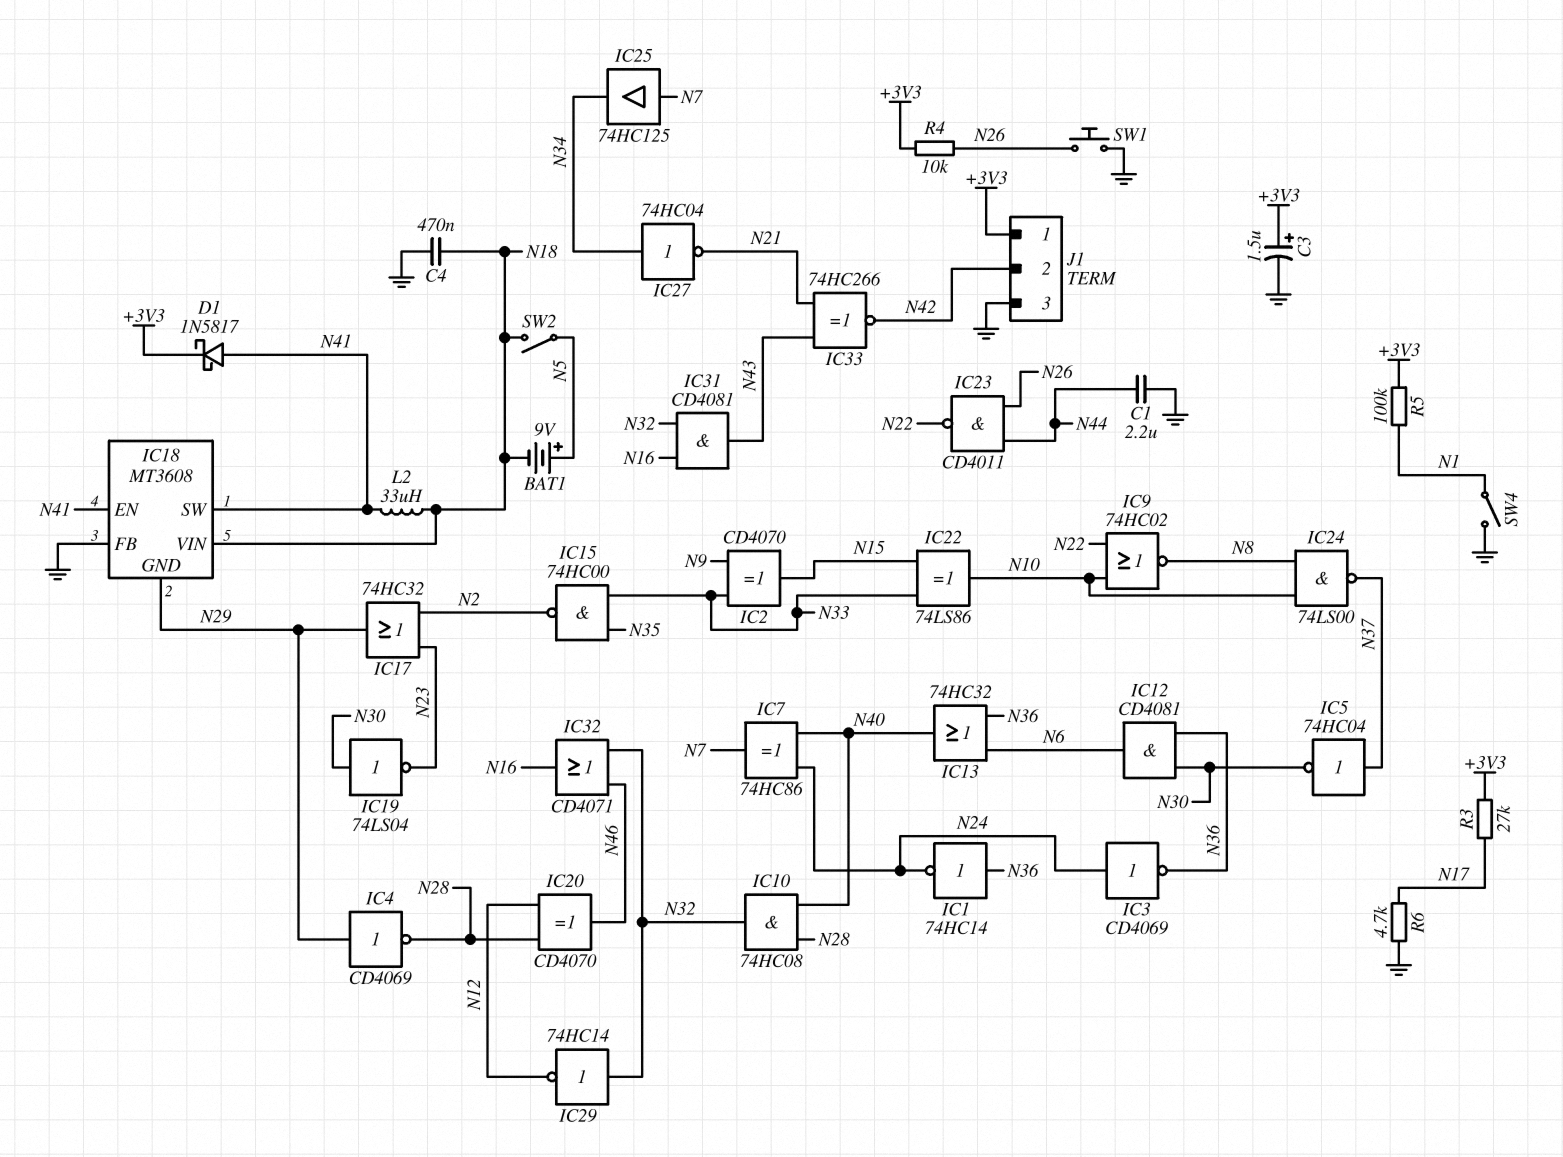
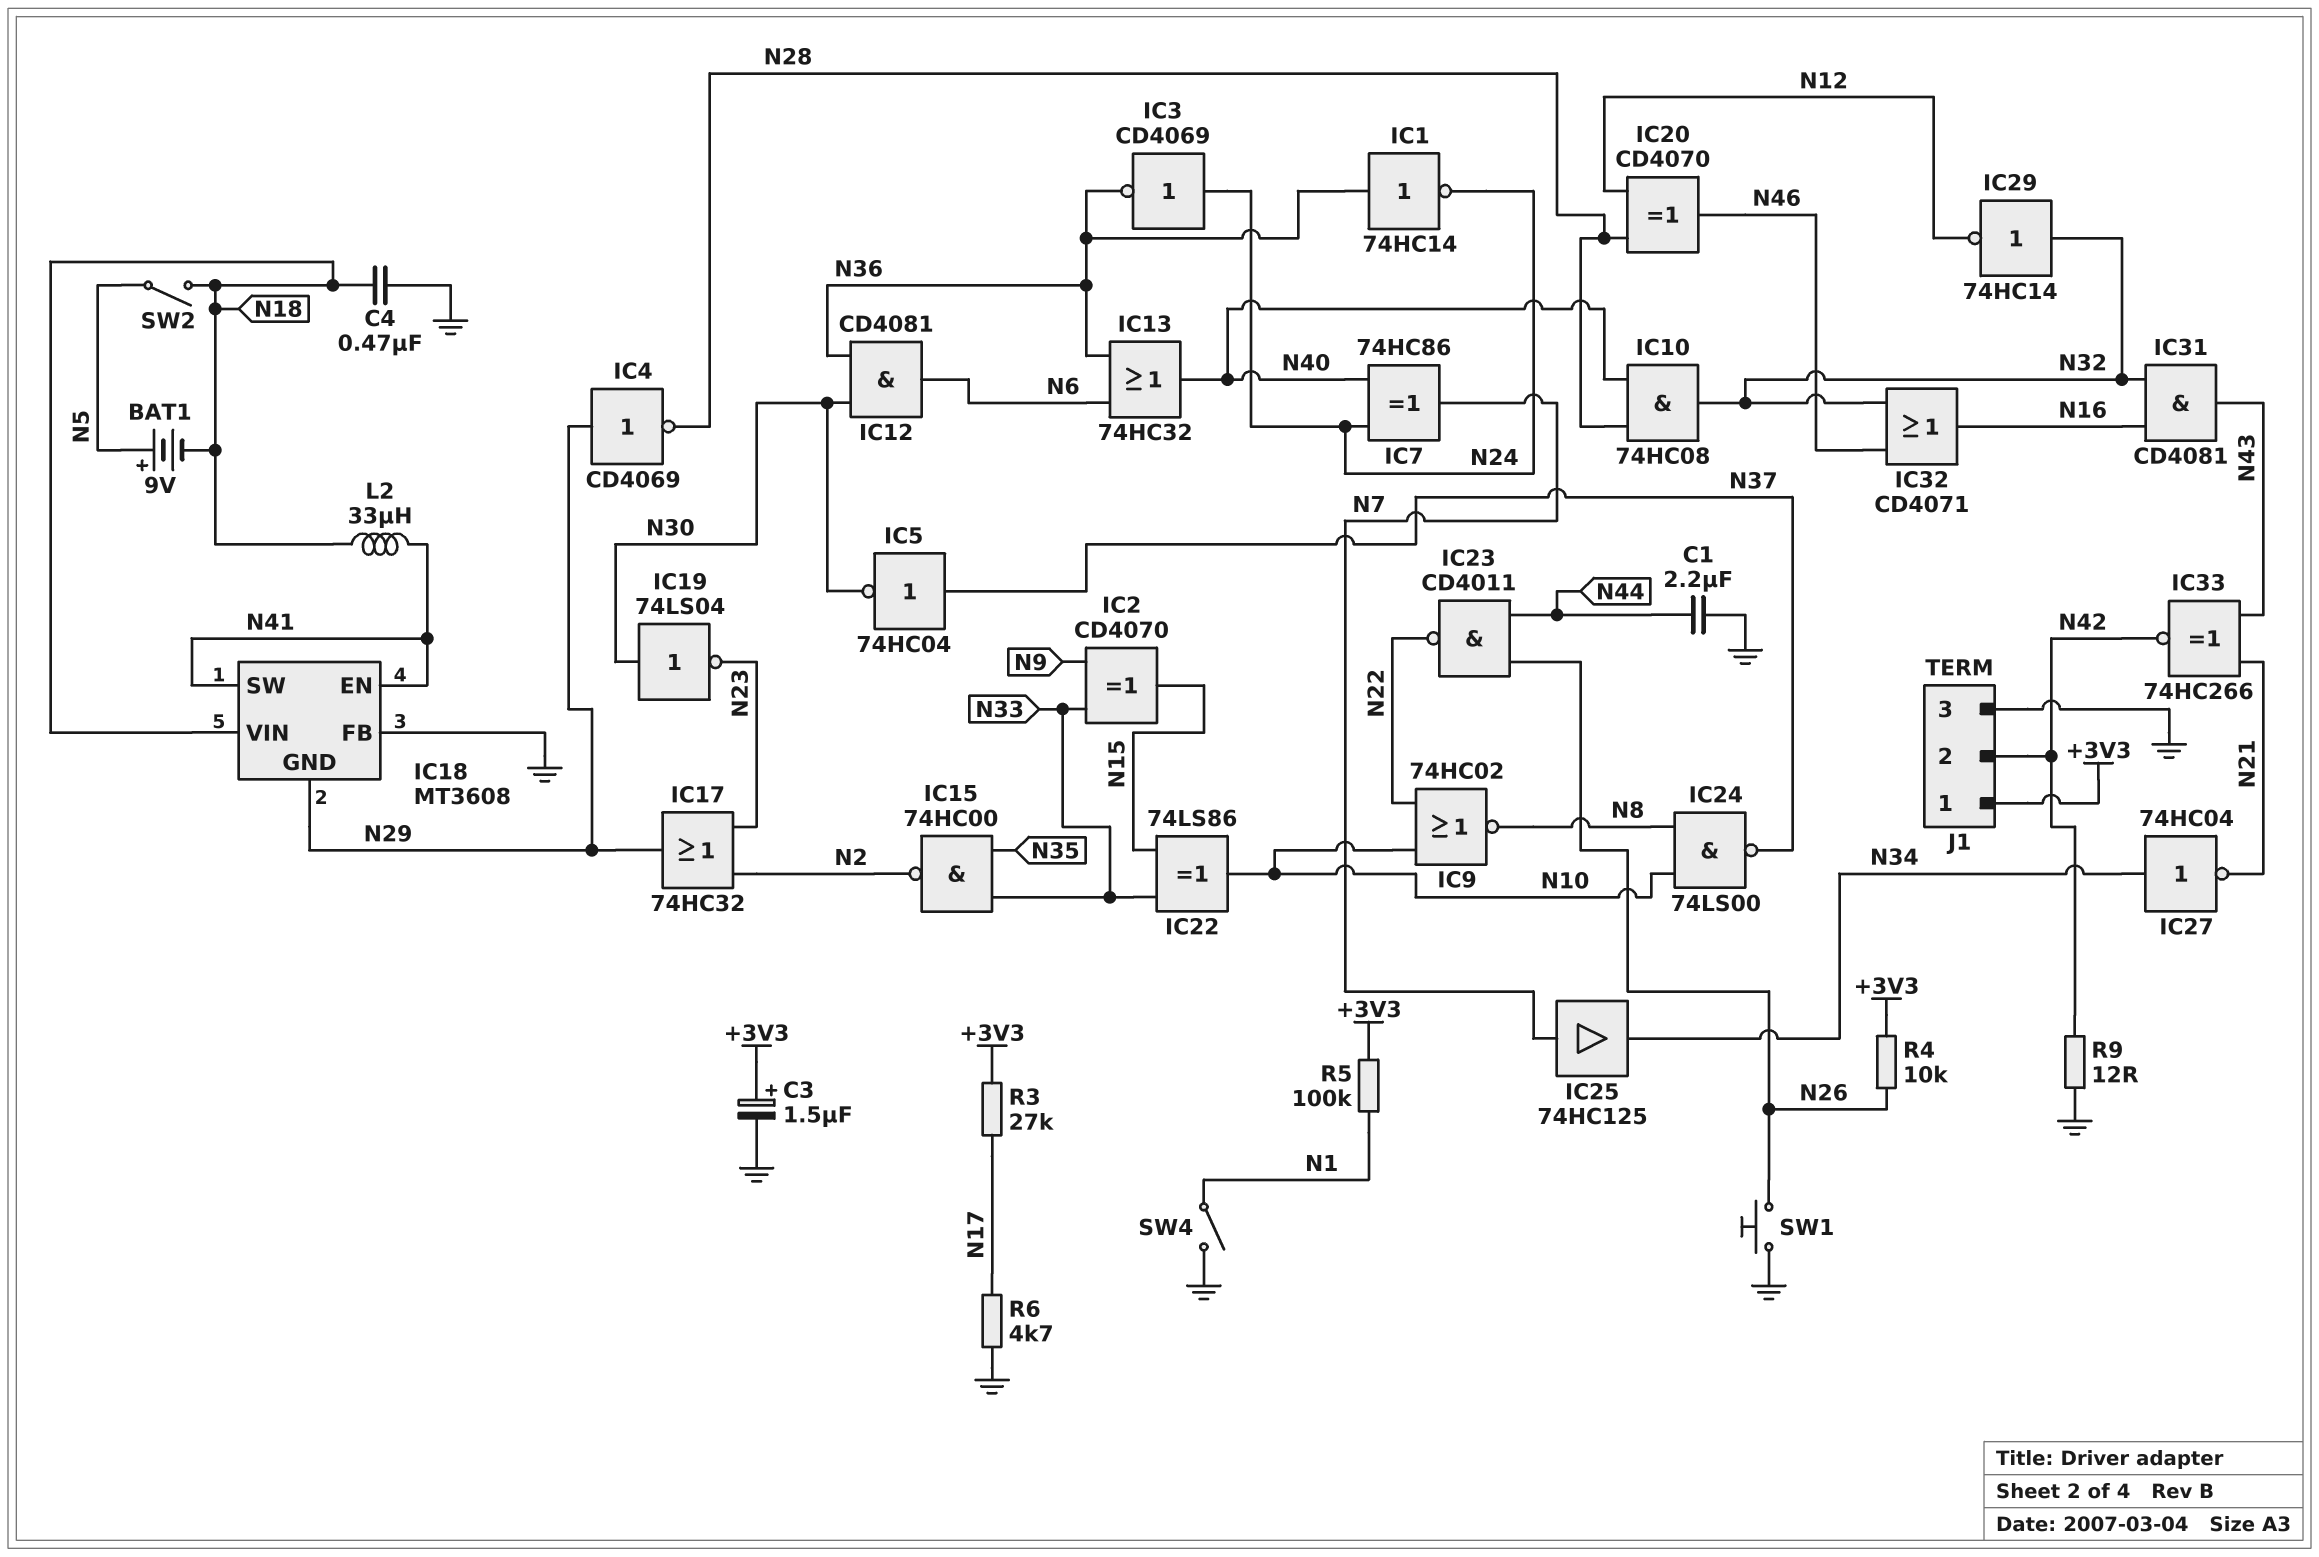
D1: schottky 1N5817 (A N41, K +3V3) -> none
R9: none -> 12 (GND, N42)

